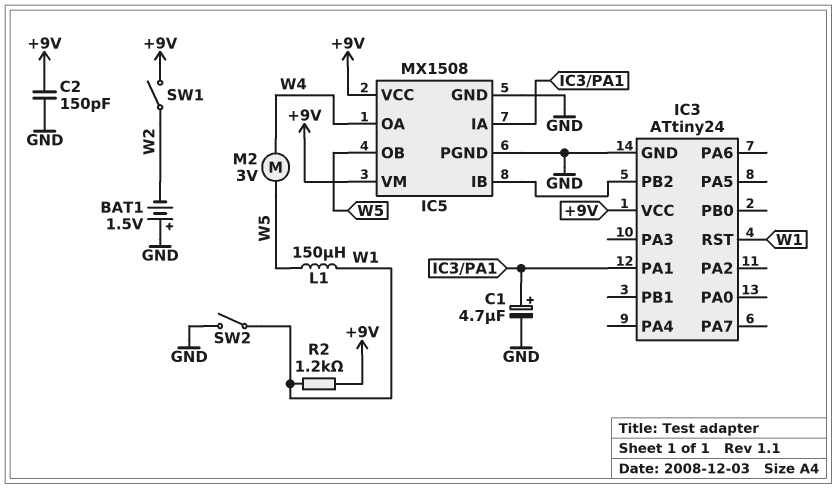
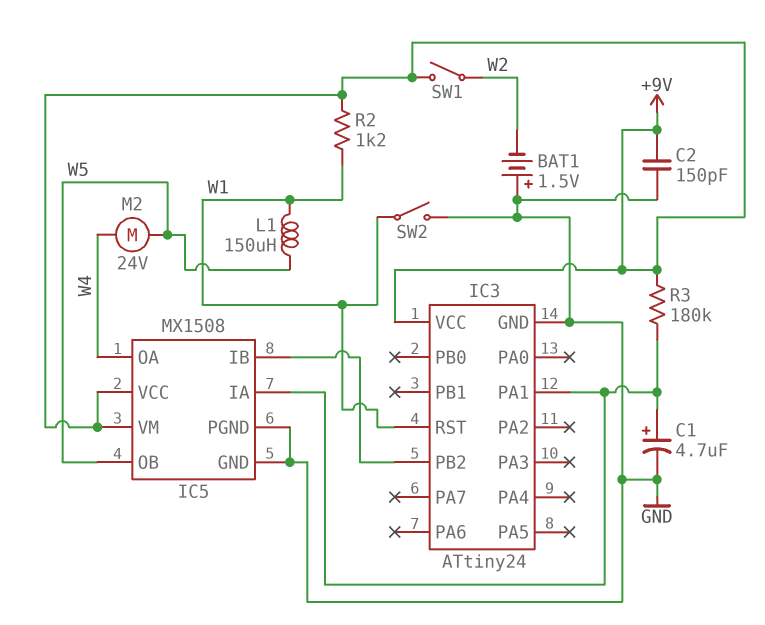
M2: motor 3V (W4, W5) -> motor 24V (W4, W5)
R3: none -> 180k (+9V, IC3/PA1)

